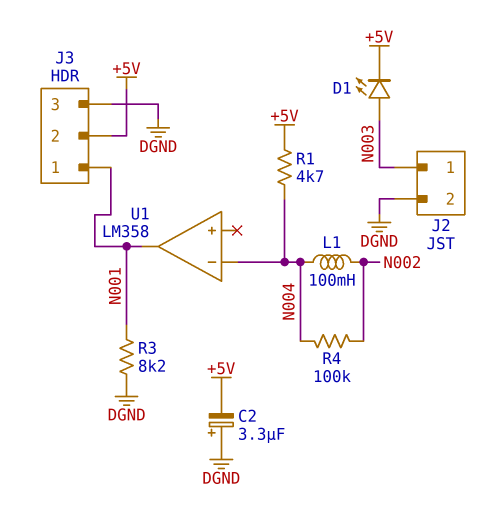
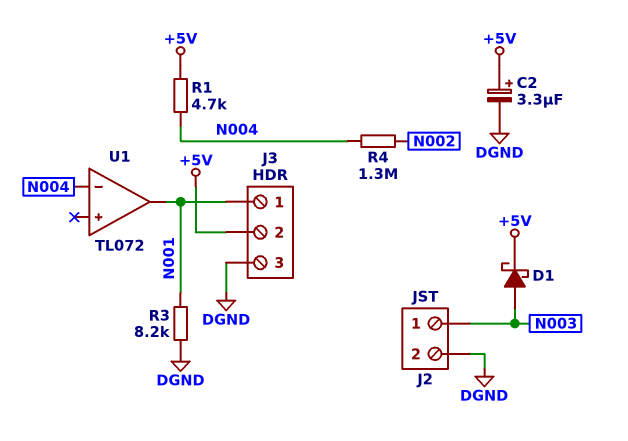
C2: 3.3uF (plus DGND, minus +5V) -> 3.3uF (plus +5V, minus DGND)
D1: LED (A N003, K +5V) -> schottky (A N003, K +5V)
L1: 100mH (N002, N004) -> none
R4: 100k (N002, N004) -> 1.3M (N002, N004)
U1: LM358 -> TL072

